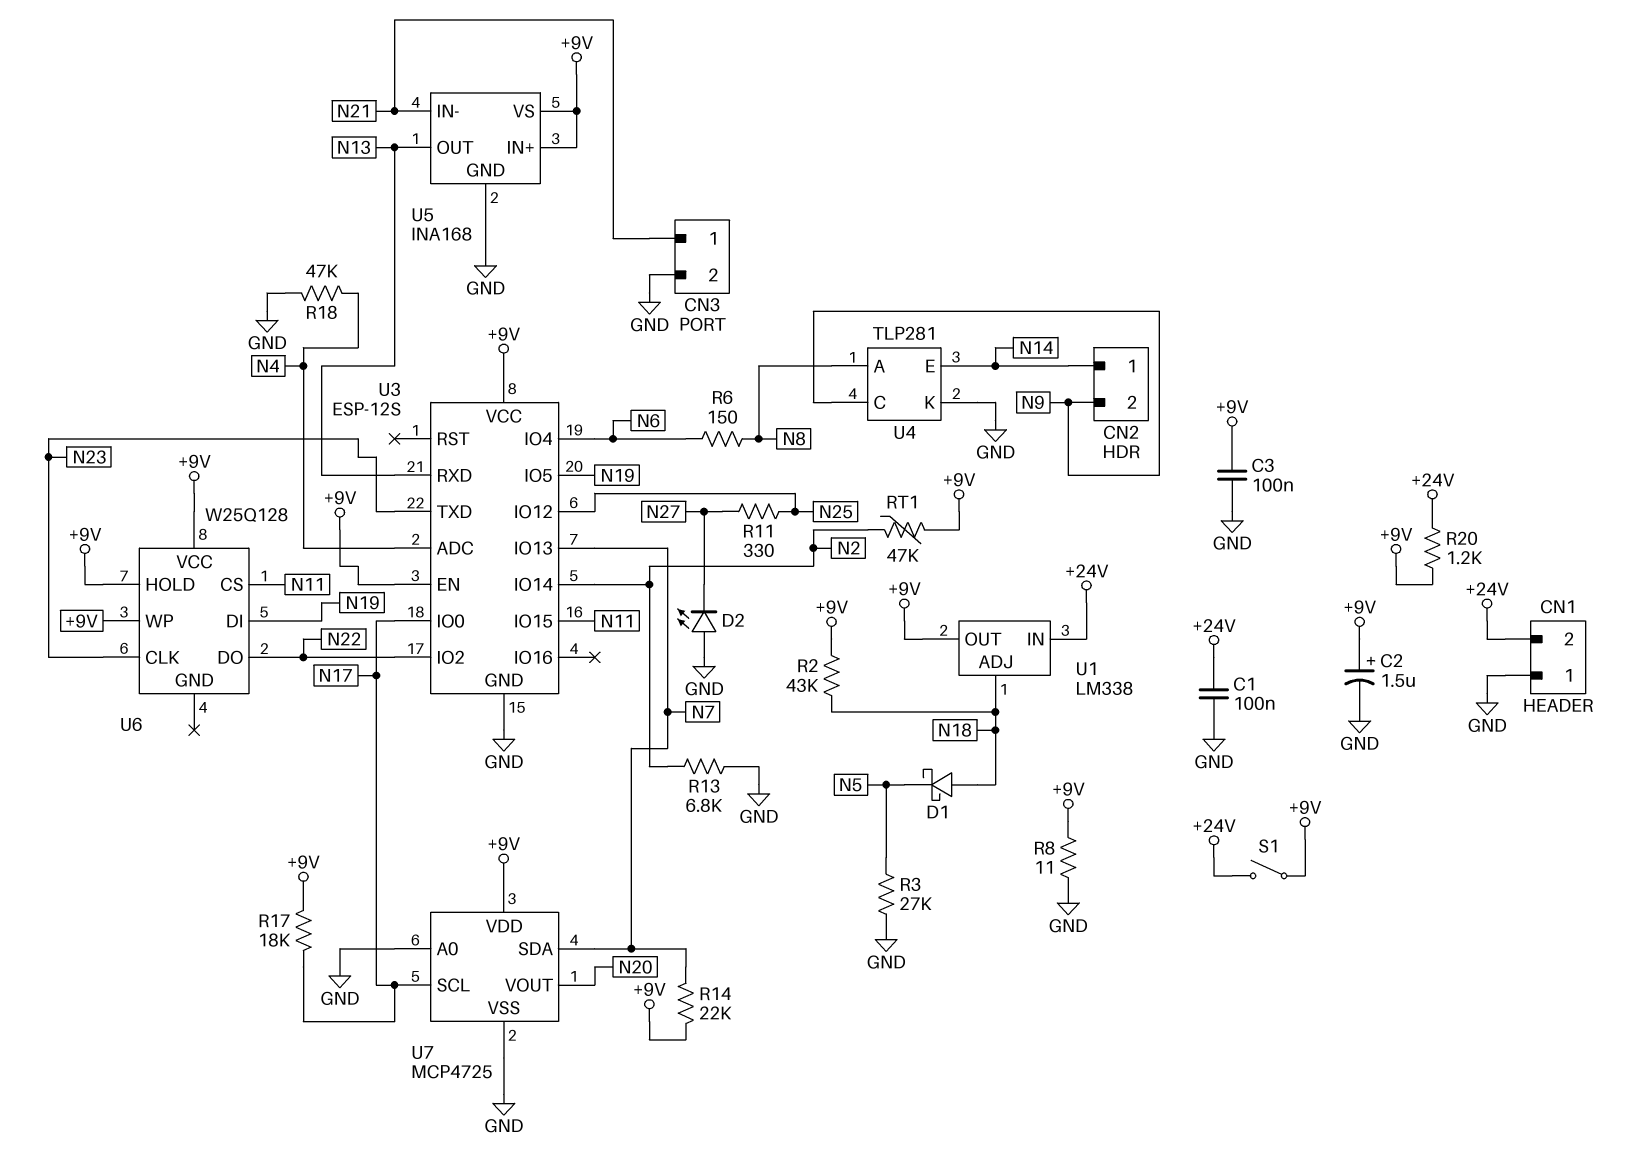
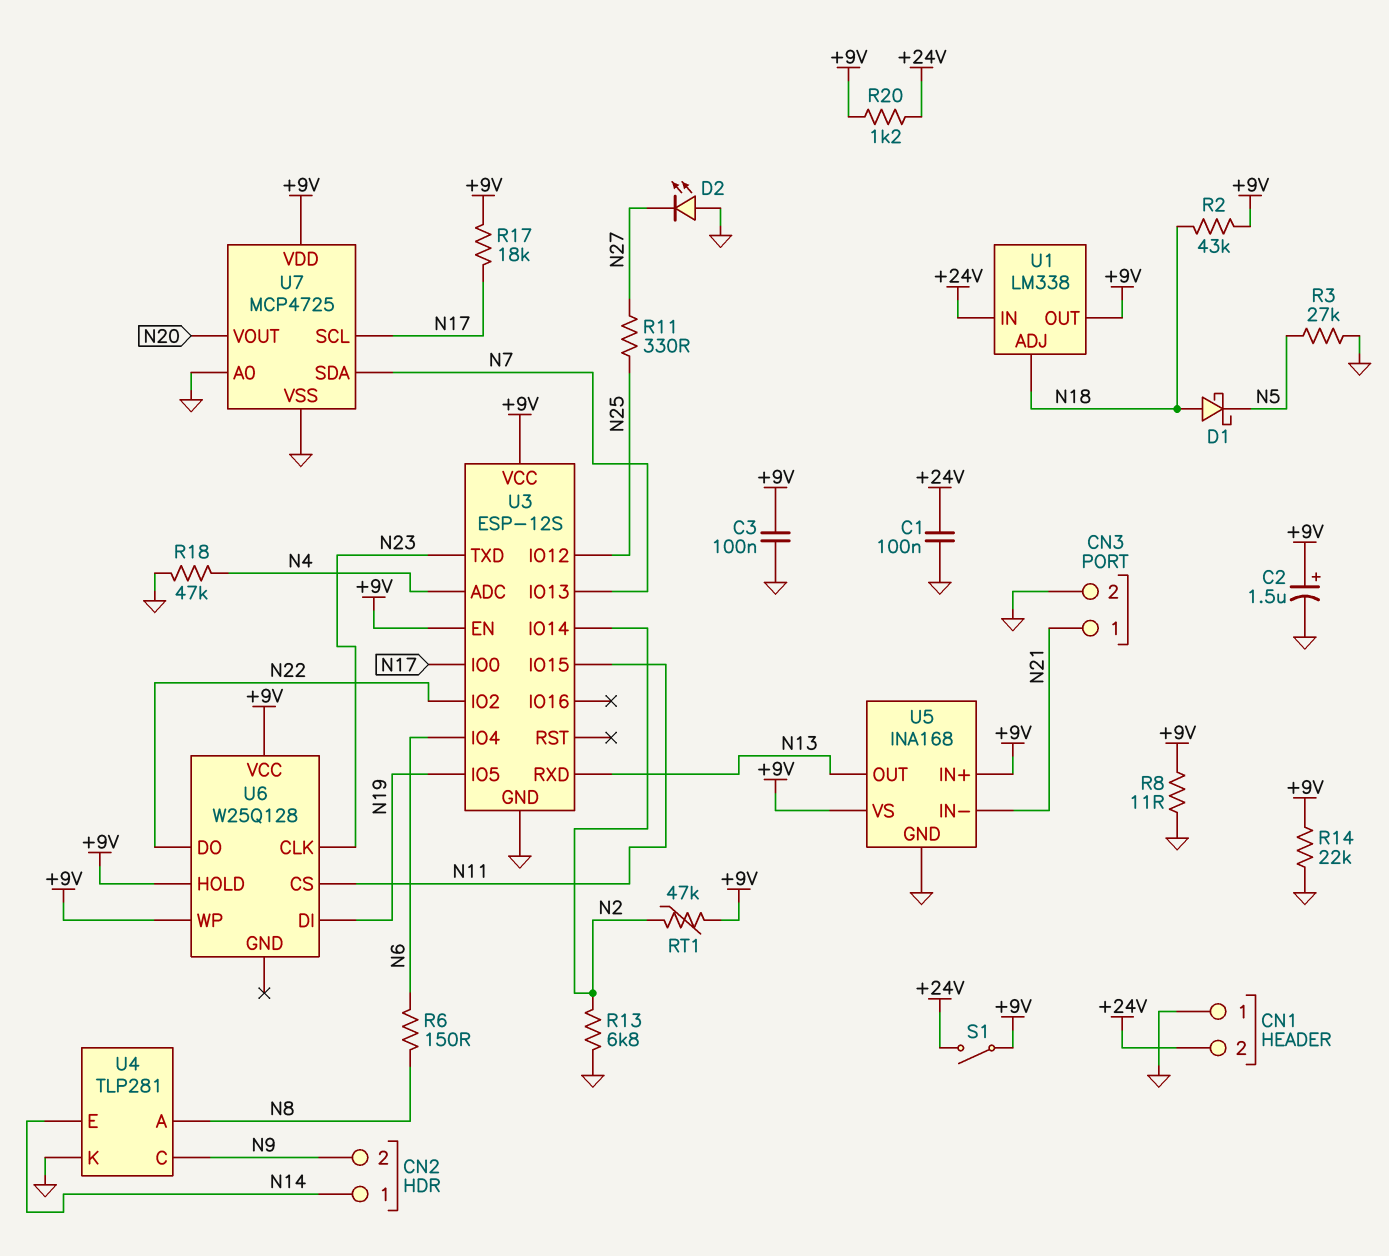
R14: 22k (+9V, N7) -> 22k (+9V, GND)

